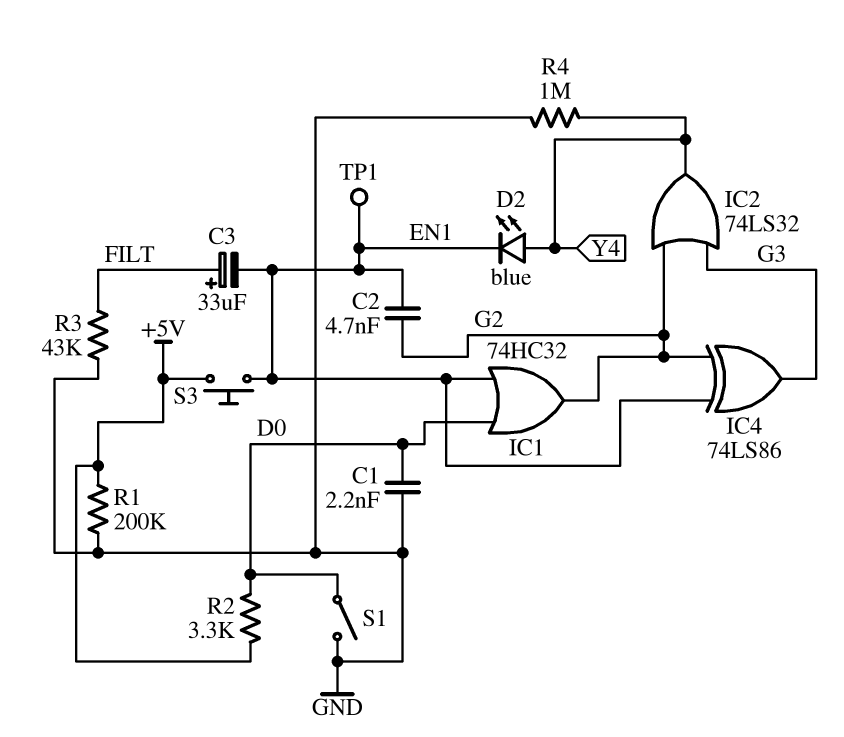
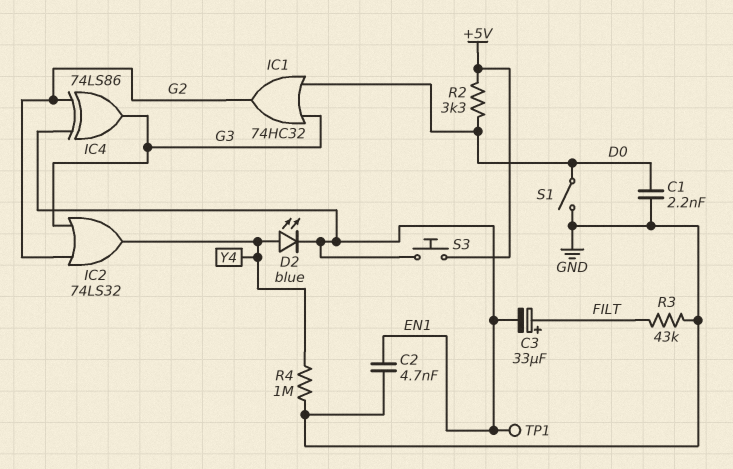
C2: 4.7nF (EN1, G2) -> 4.7nF (EN1, GND)
IC1: OR 74HC32 (in D0, in EN1, out G2) -> OR 74HC32 (in D0, in G3, out G2)
R1: 200k (+5V, GND) -> none

